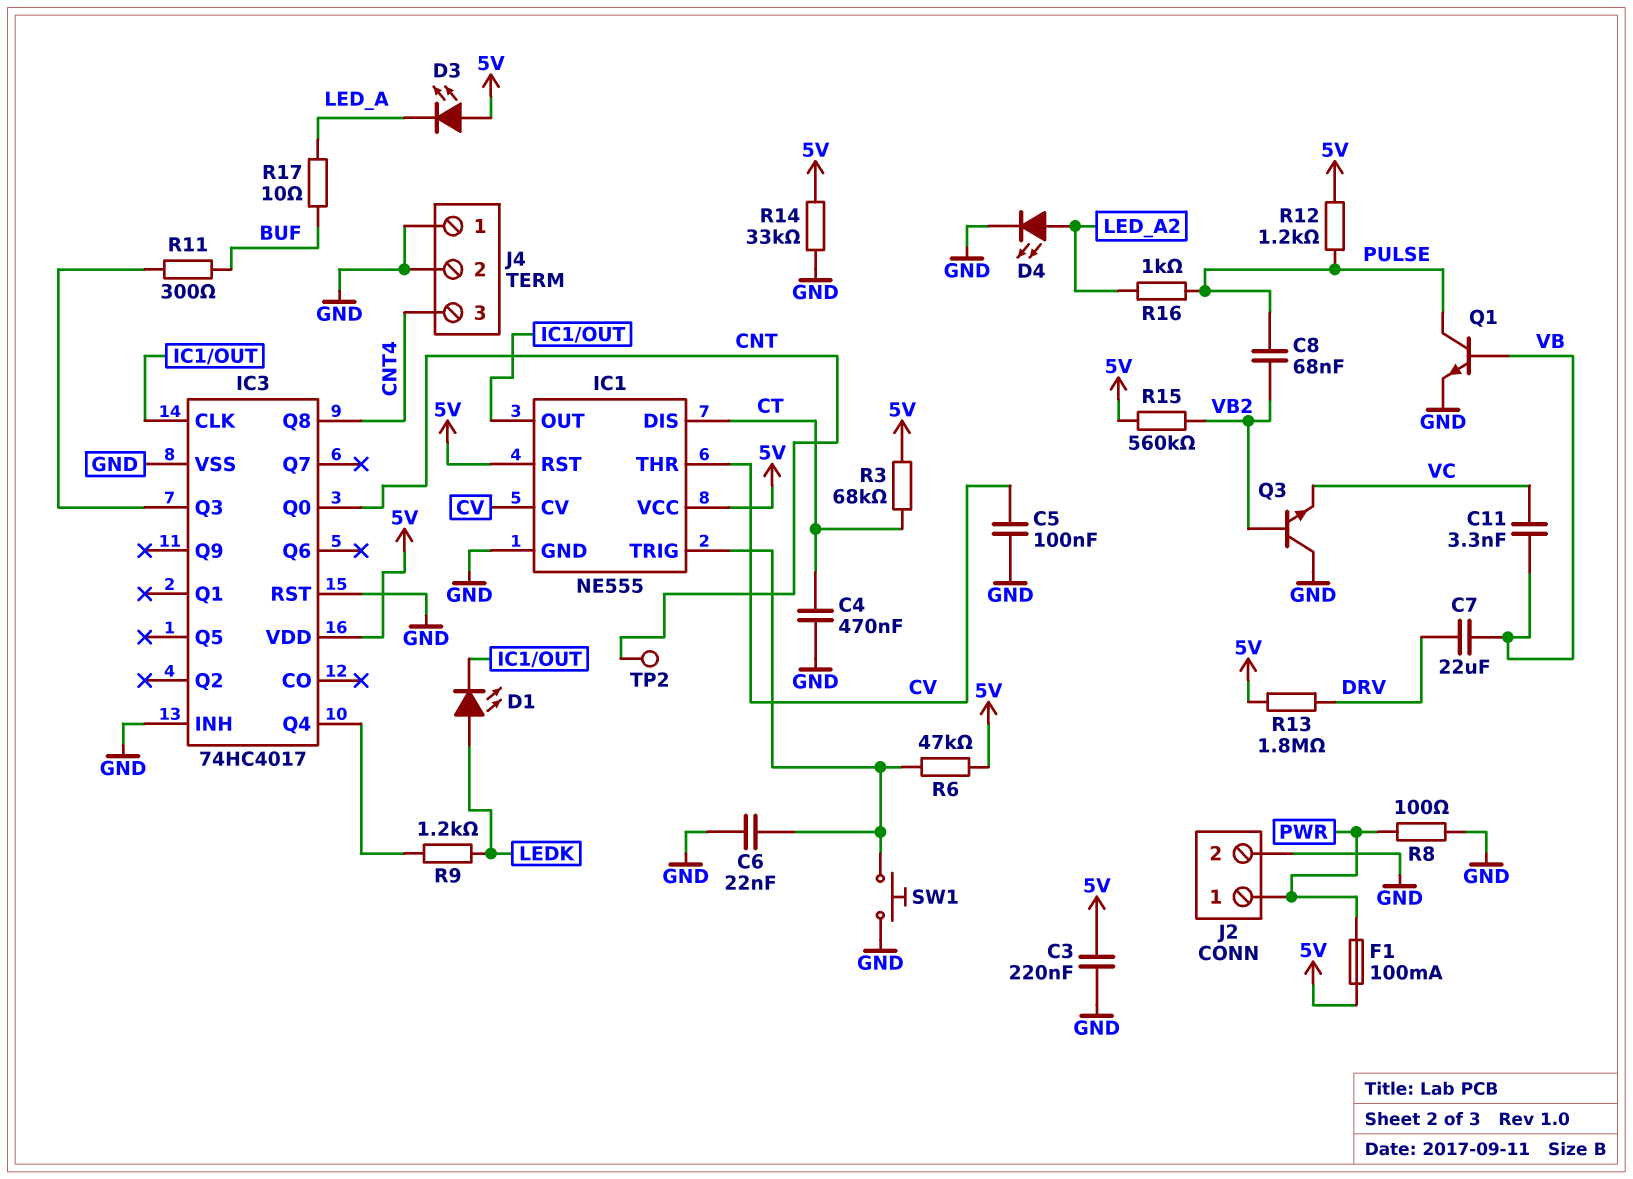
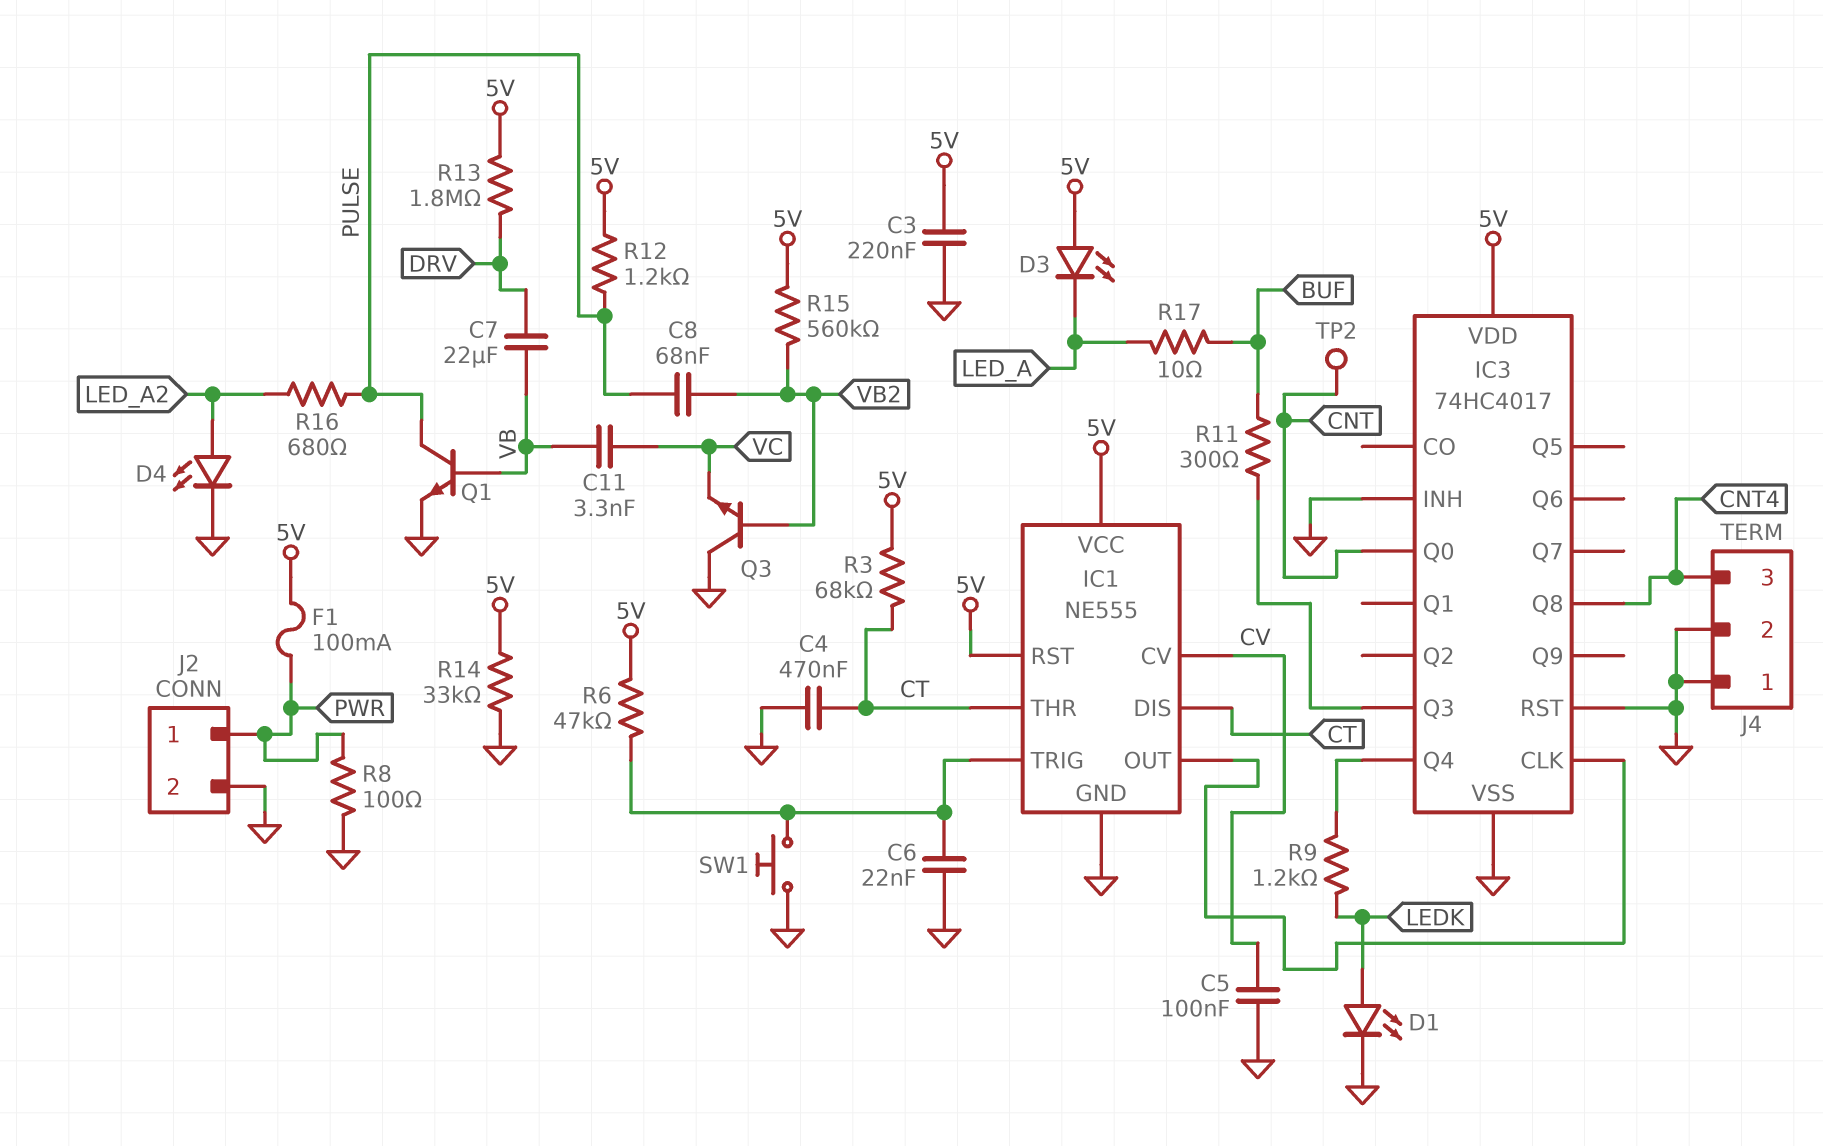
D1: LED (A LEDK, K IC1/OUT) -> LED (A LEDK, K GND)
IC1 pin THR: CV -> CT
R16: 1k (LED_A2, PULSE) -> 680 (LED_A2, PULSE)

